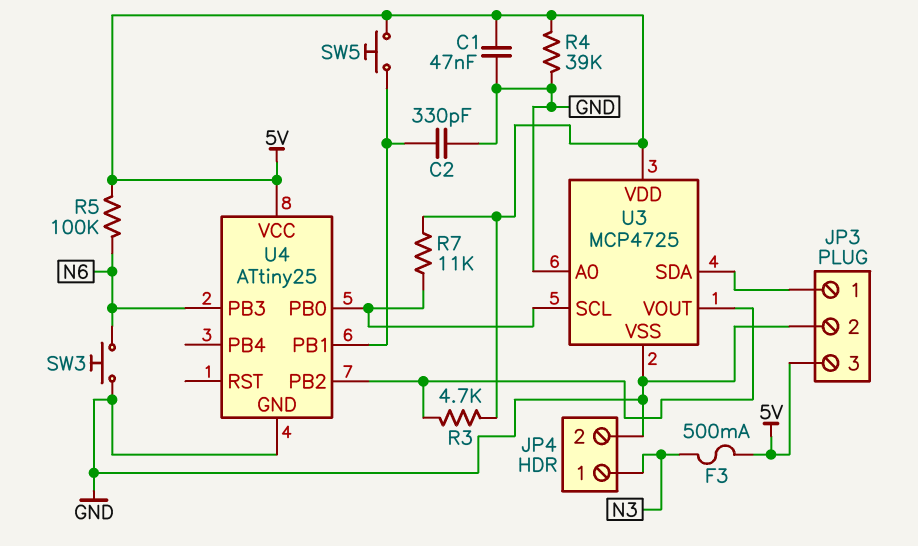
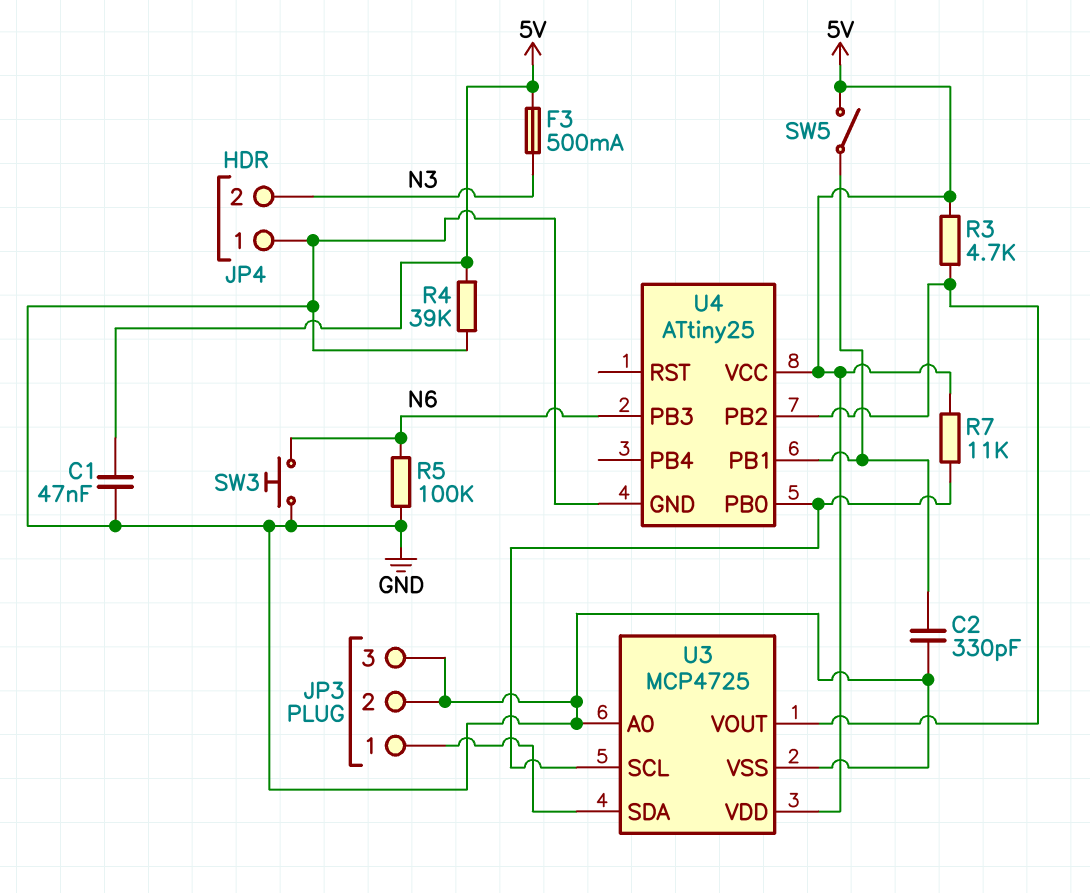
JP3 pin 3: 5V -> GND
JP4 pin 1: N3 -> GND
JP4 pin 2: GND -> N3
R5: 100k (5V, N6) -> 100k (GND, N6)
SW5: button (5V, U4/PB1) -> switch (5V, U4/PB1)

